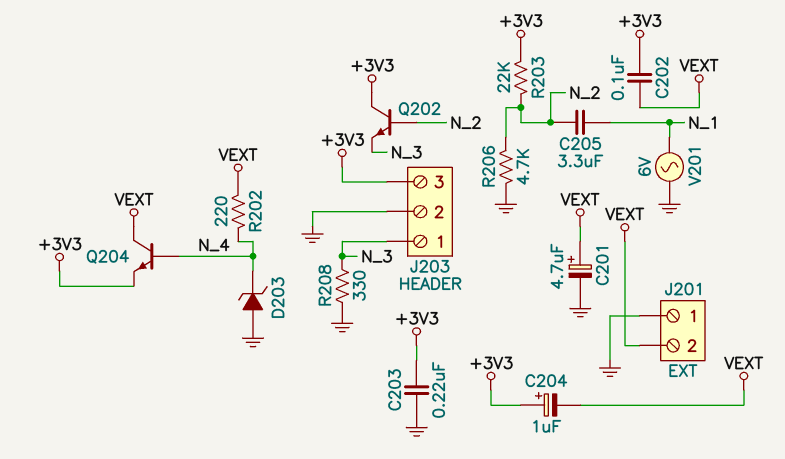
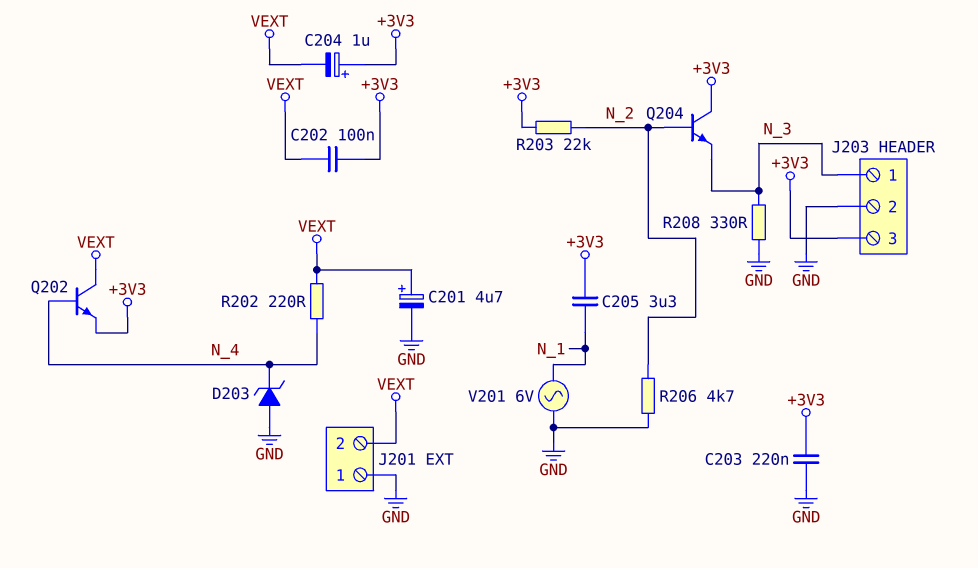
C205: 3.3uF (N_1, N_2) -> 3.3uF (+3V3, N_1)
Q202: NPN (B N_2, C +3V3, E N_3) -> NPN (B N_4, C VEXT, E +3V3)
Q204: NPN (B N_4, C VEXT, E +3V3) -> NPN (B N_2, C +3V3, E N_3)

